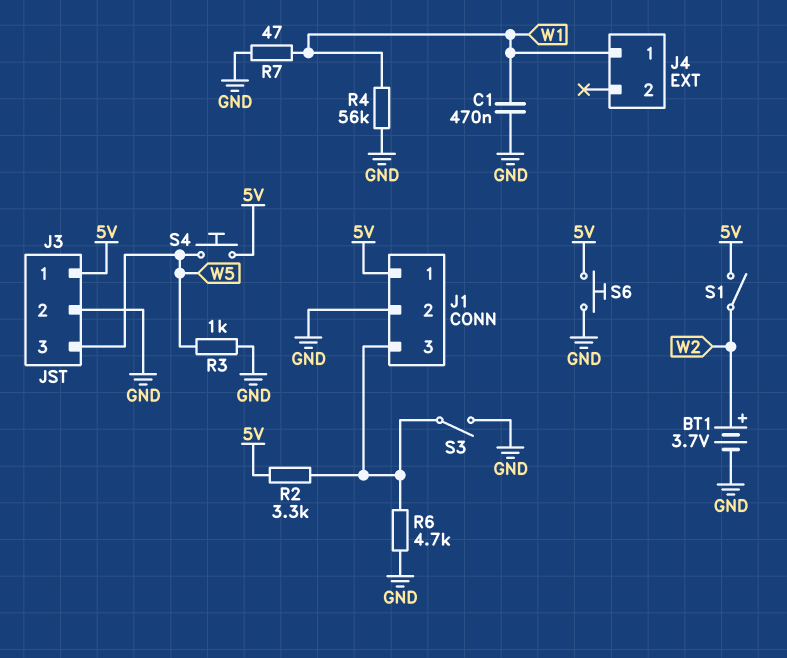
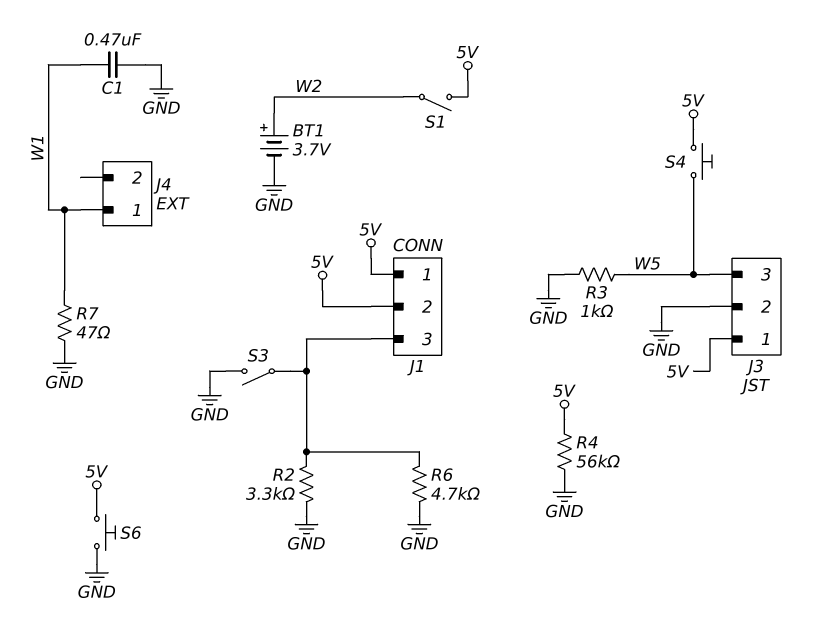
J1 pin 2: GND -> 5V
R2: 3.3k (5V, J1/3) -> 3.3k (GND, J1/3)
R4: 56k (GND, W1) -> 56k (5V, GND)

